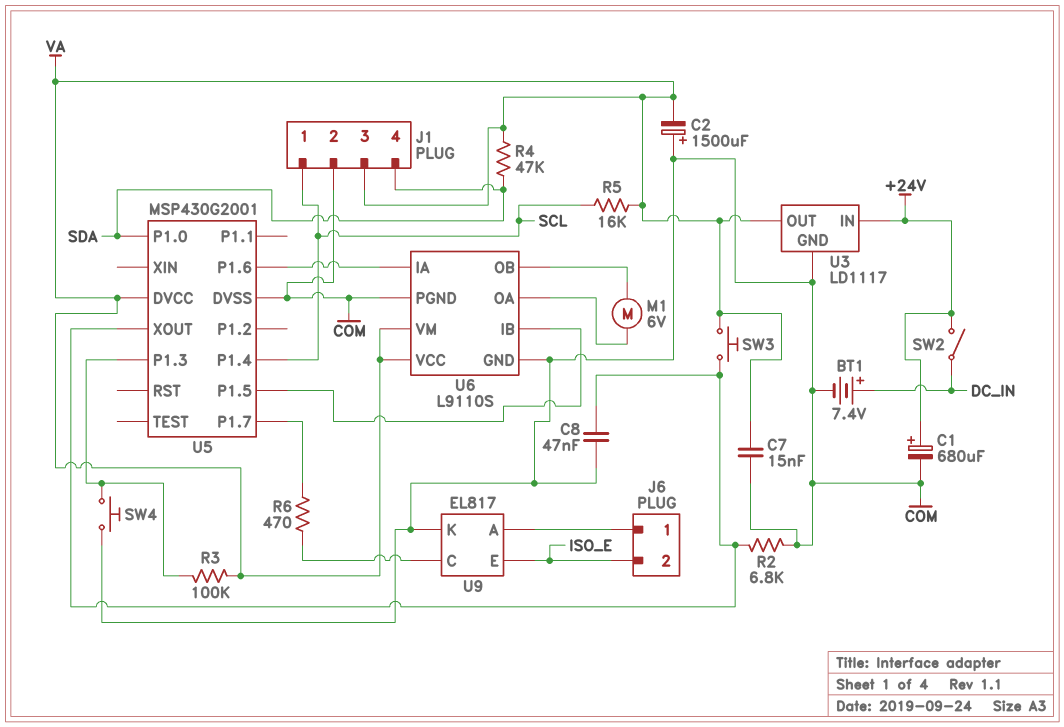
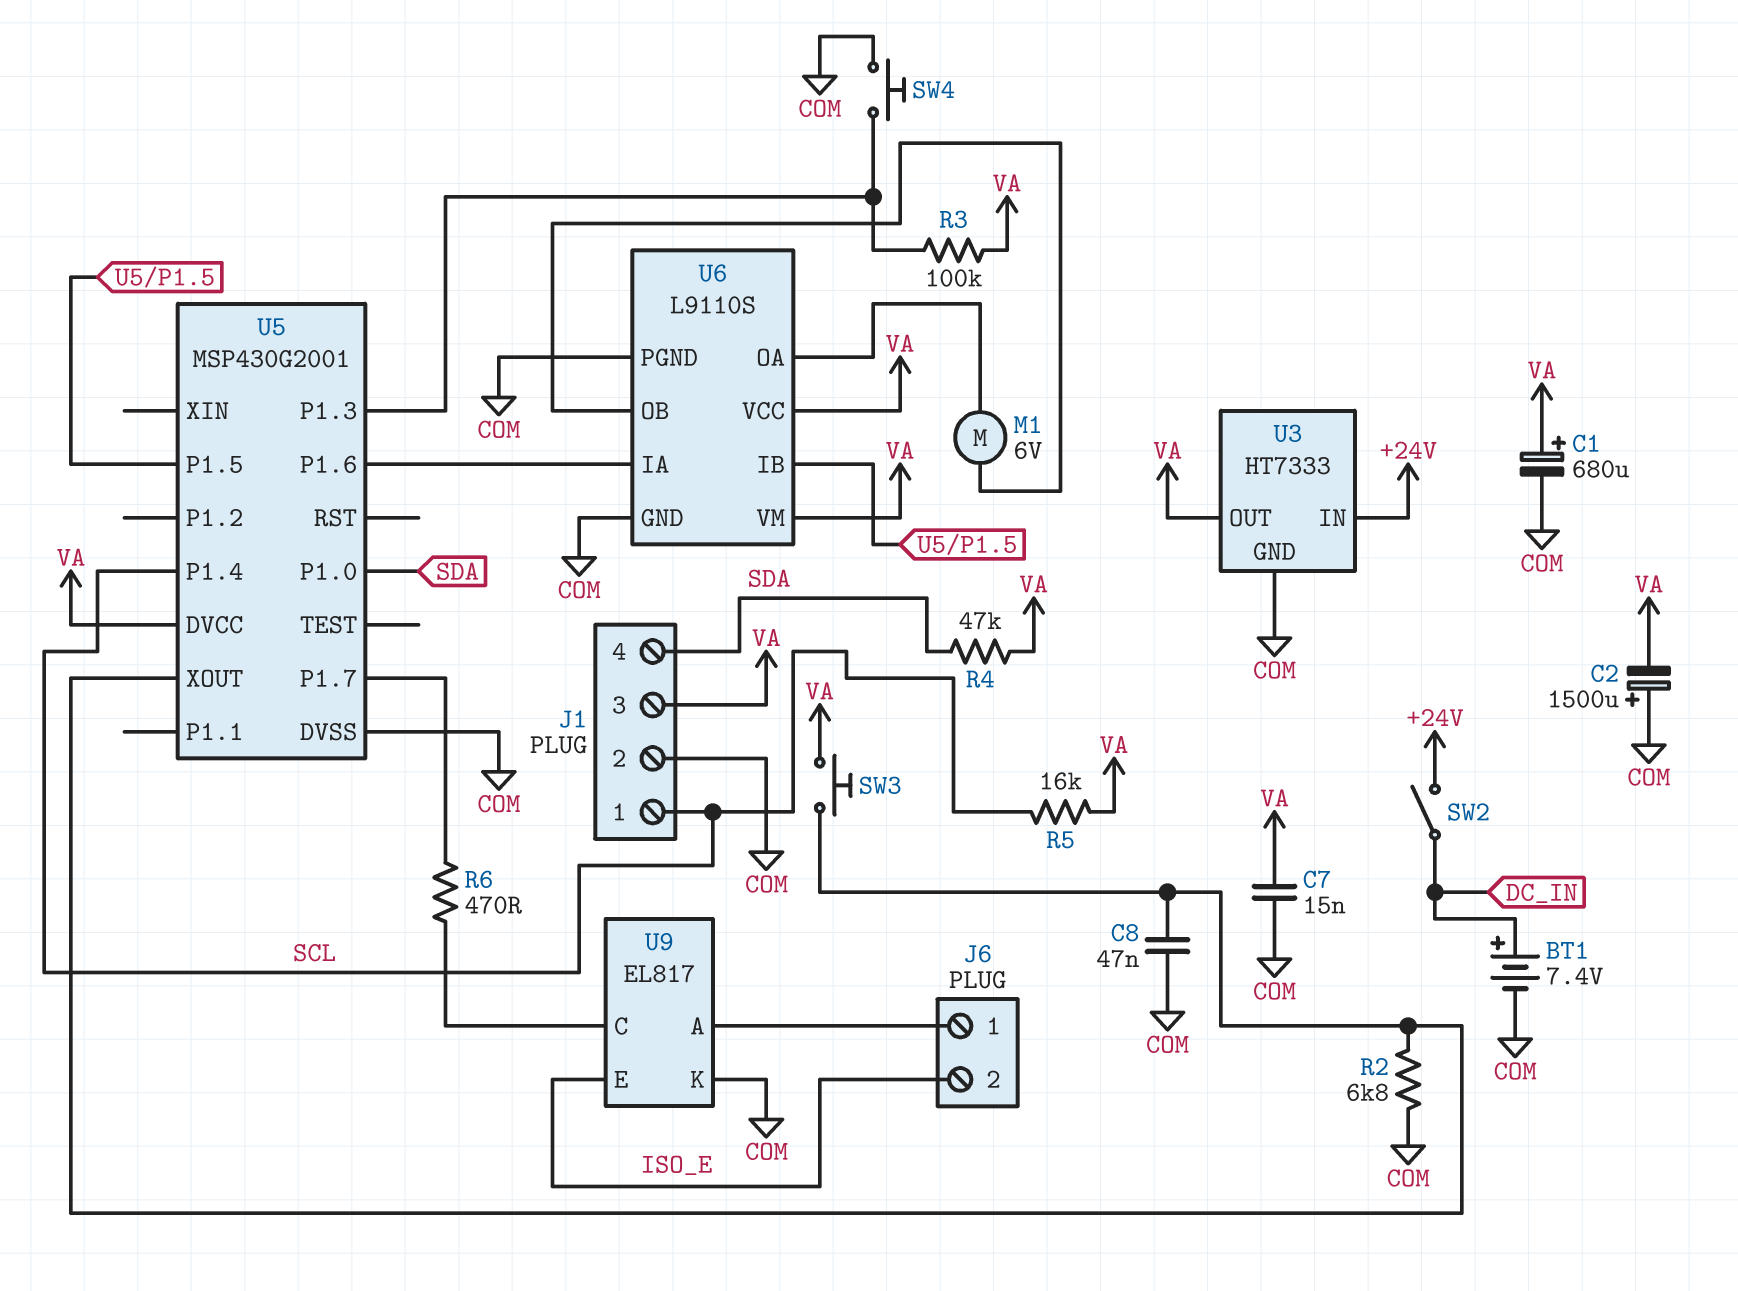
C1: 680uF (plus +24V, minus COM) -> 680uF (plus VA, minus COM)
U3: LD1117 -> HT7333

